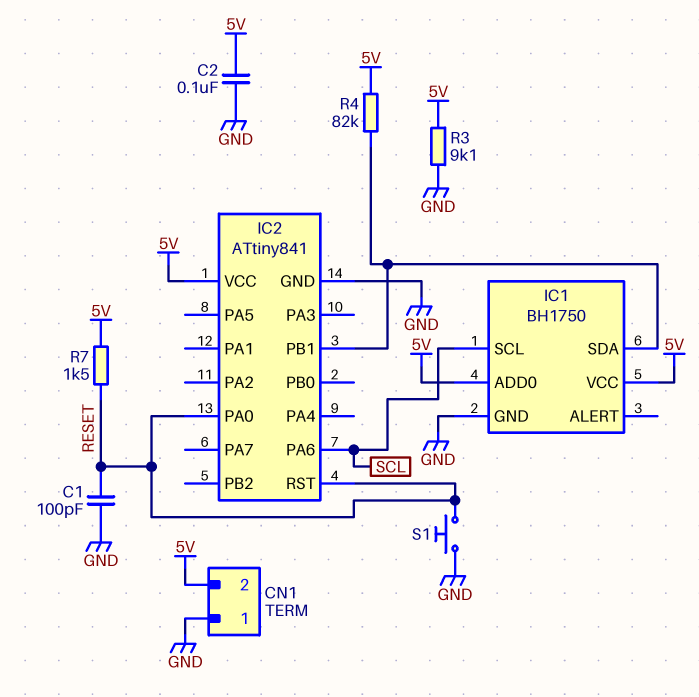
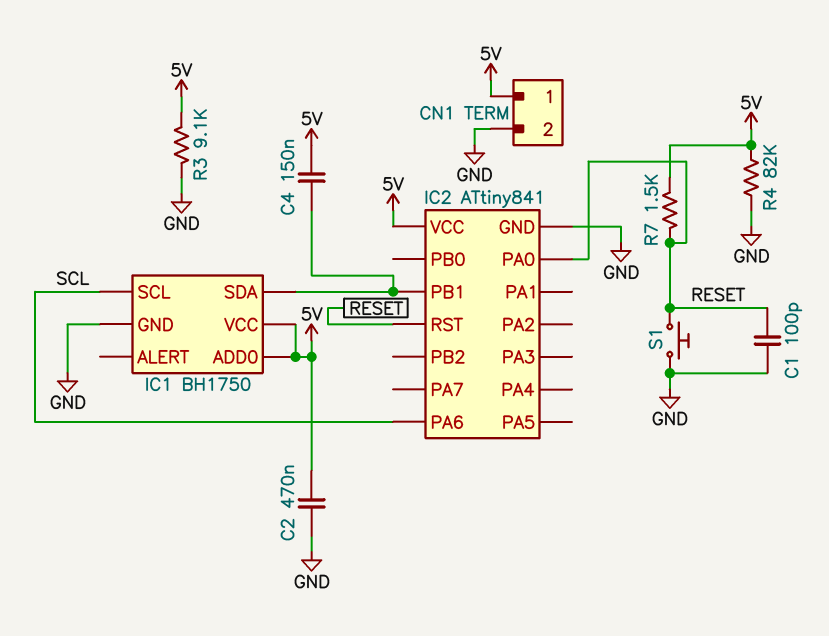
C2: 100nF (5V, GND) -> 470nF (5V, GND)
C4: none -> 150nF (5V, IC1/SDA)
CN1 pin 1: GND -> 5V
CN1 pin 2: 5V -> GND
R4: 82k (5V, IC1/SDA) -> 82k (5V, GND)

